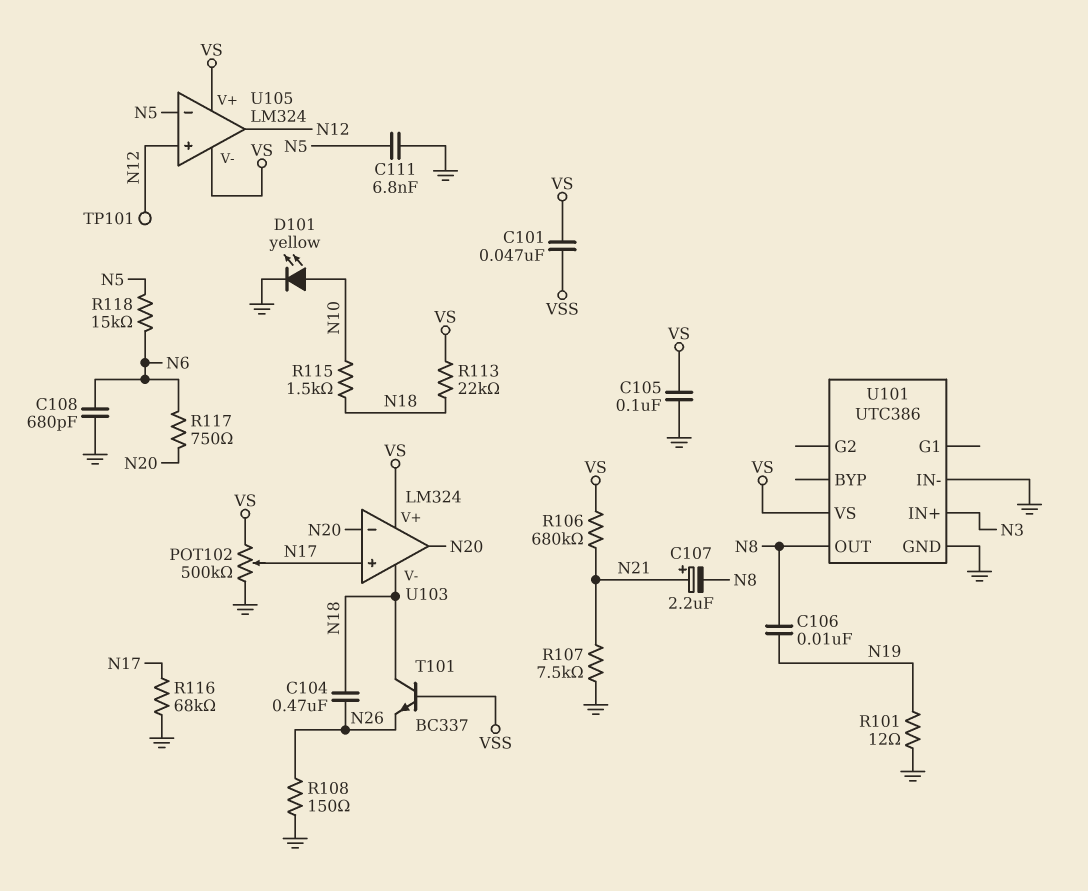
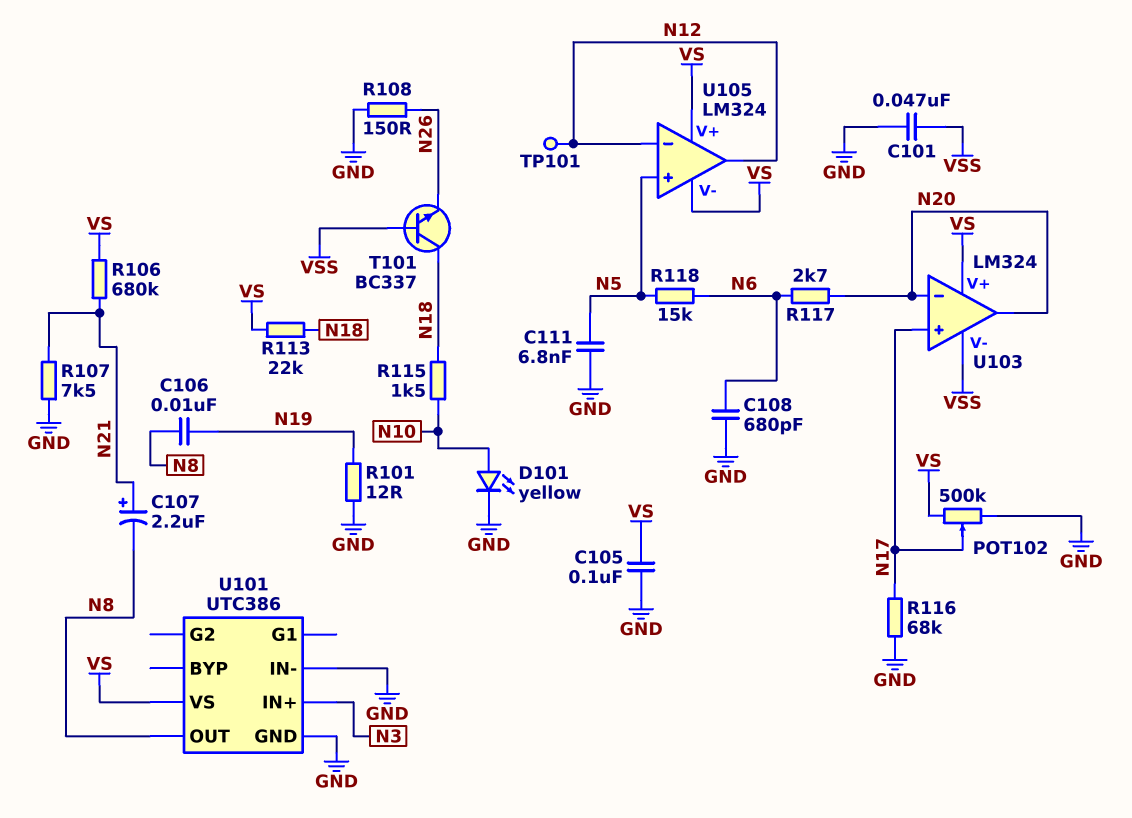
C101: 47nF (VS, VSS) -> 47nF (GND, VSS)
C104: 470nF (N18, N26) -> none
R117: 750 (N6, N20) -> 2.7k (N6, N20)
U103 pin V-: N18 -> VSS
U105 pin in+: N12 -> N5
U105 pin in-: N5 -> N12

